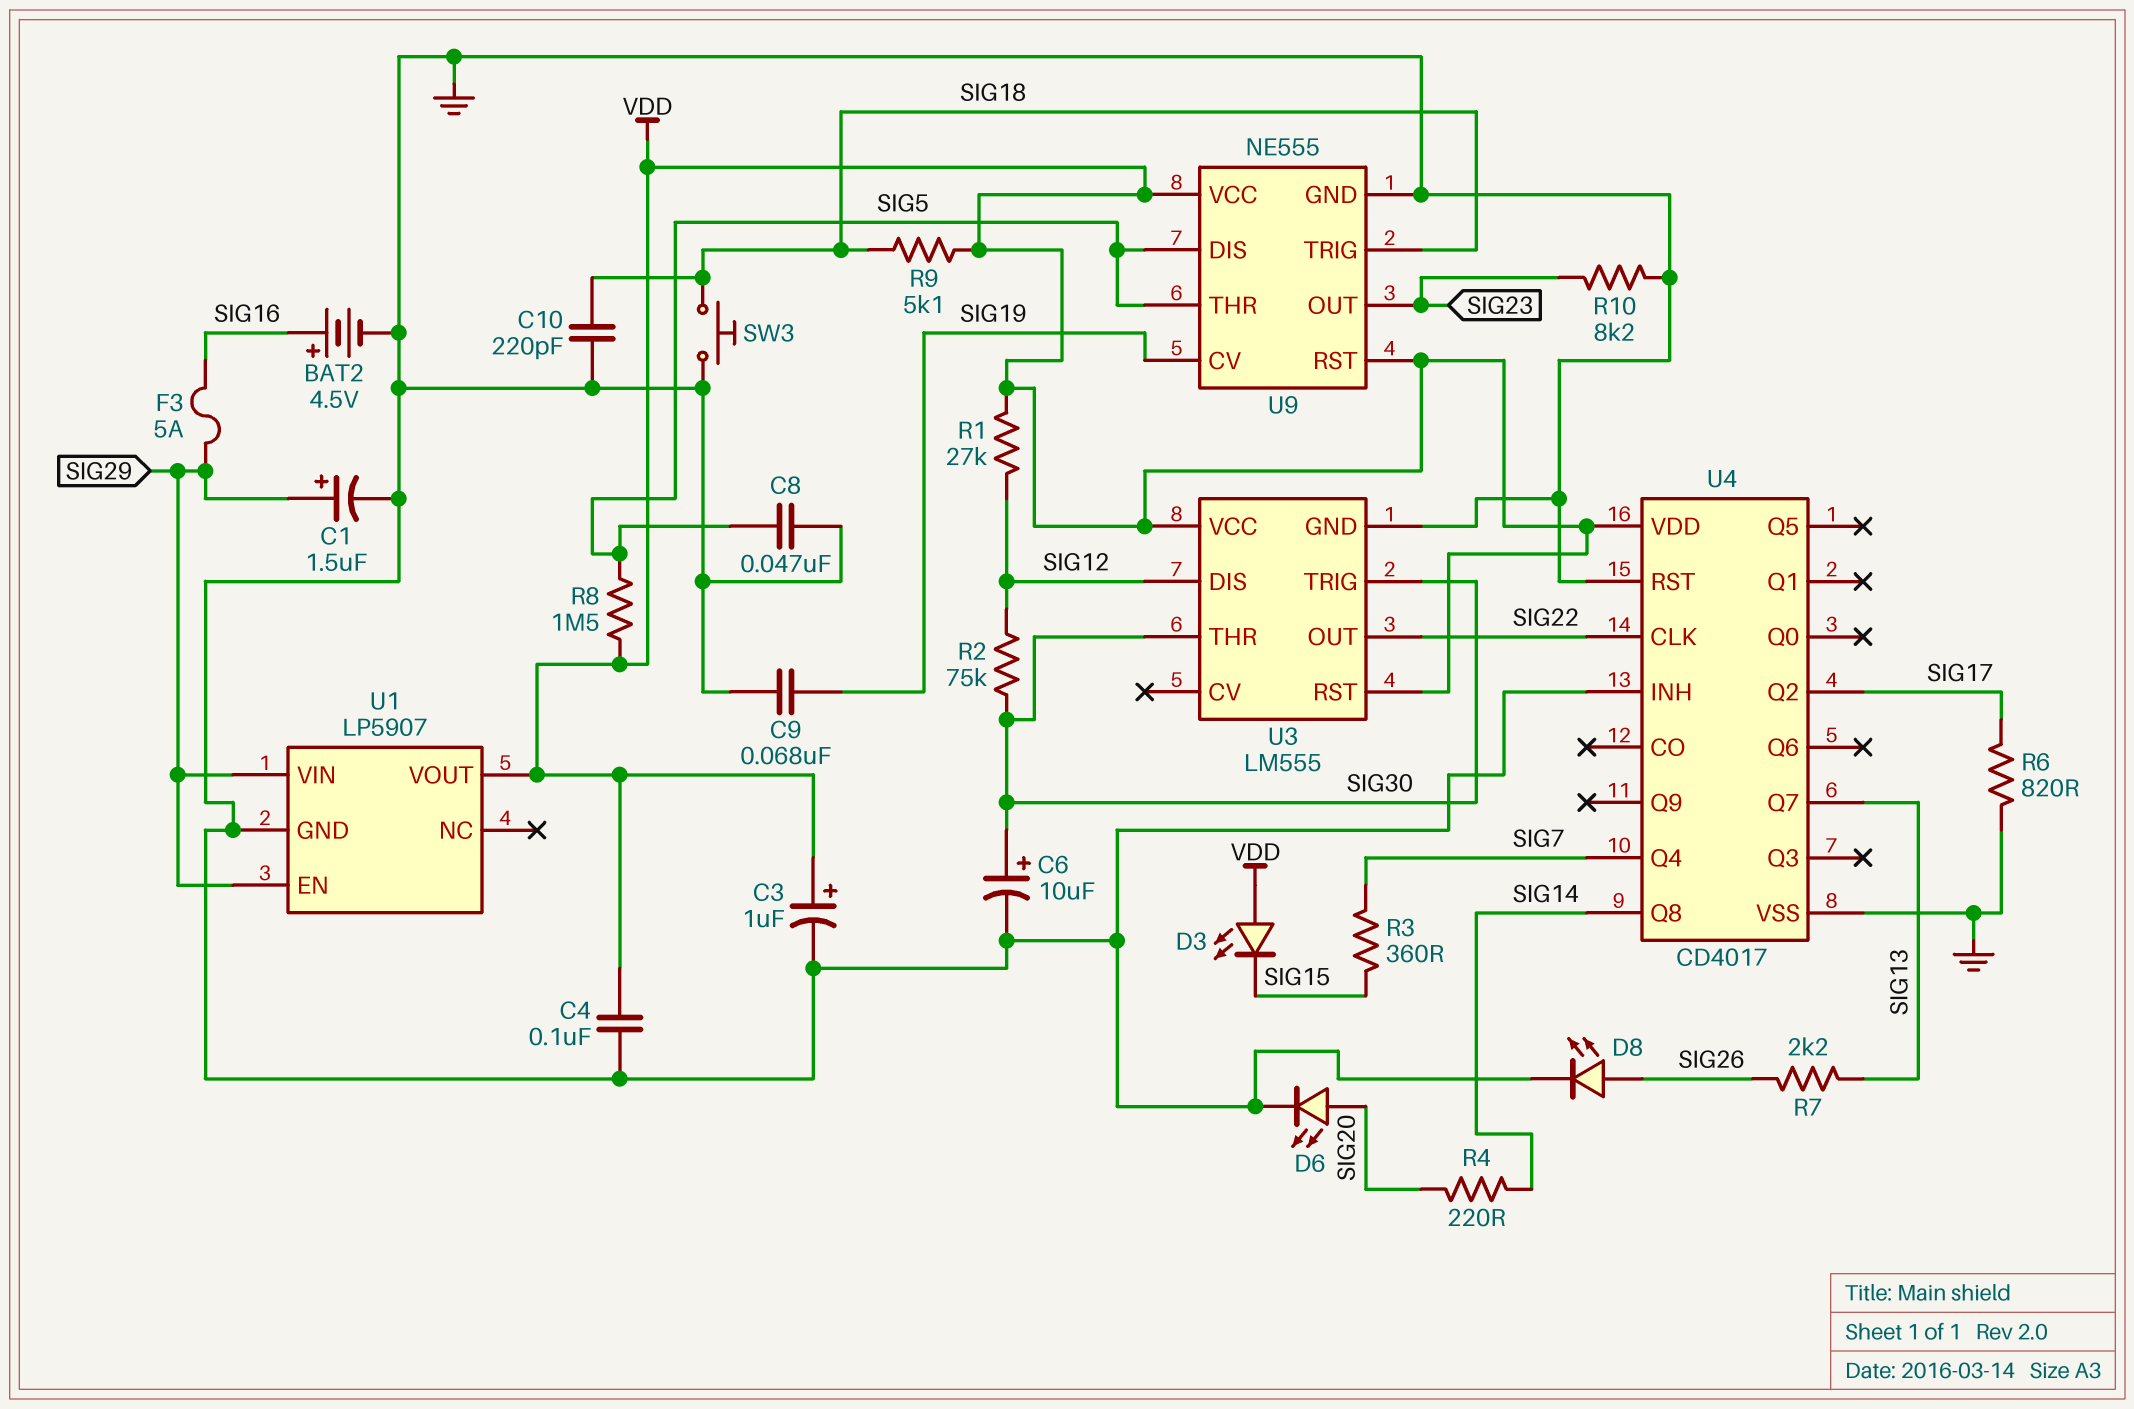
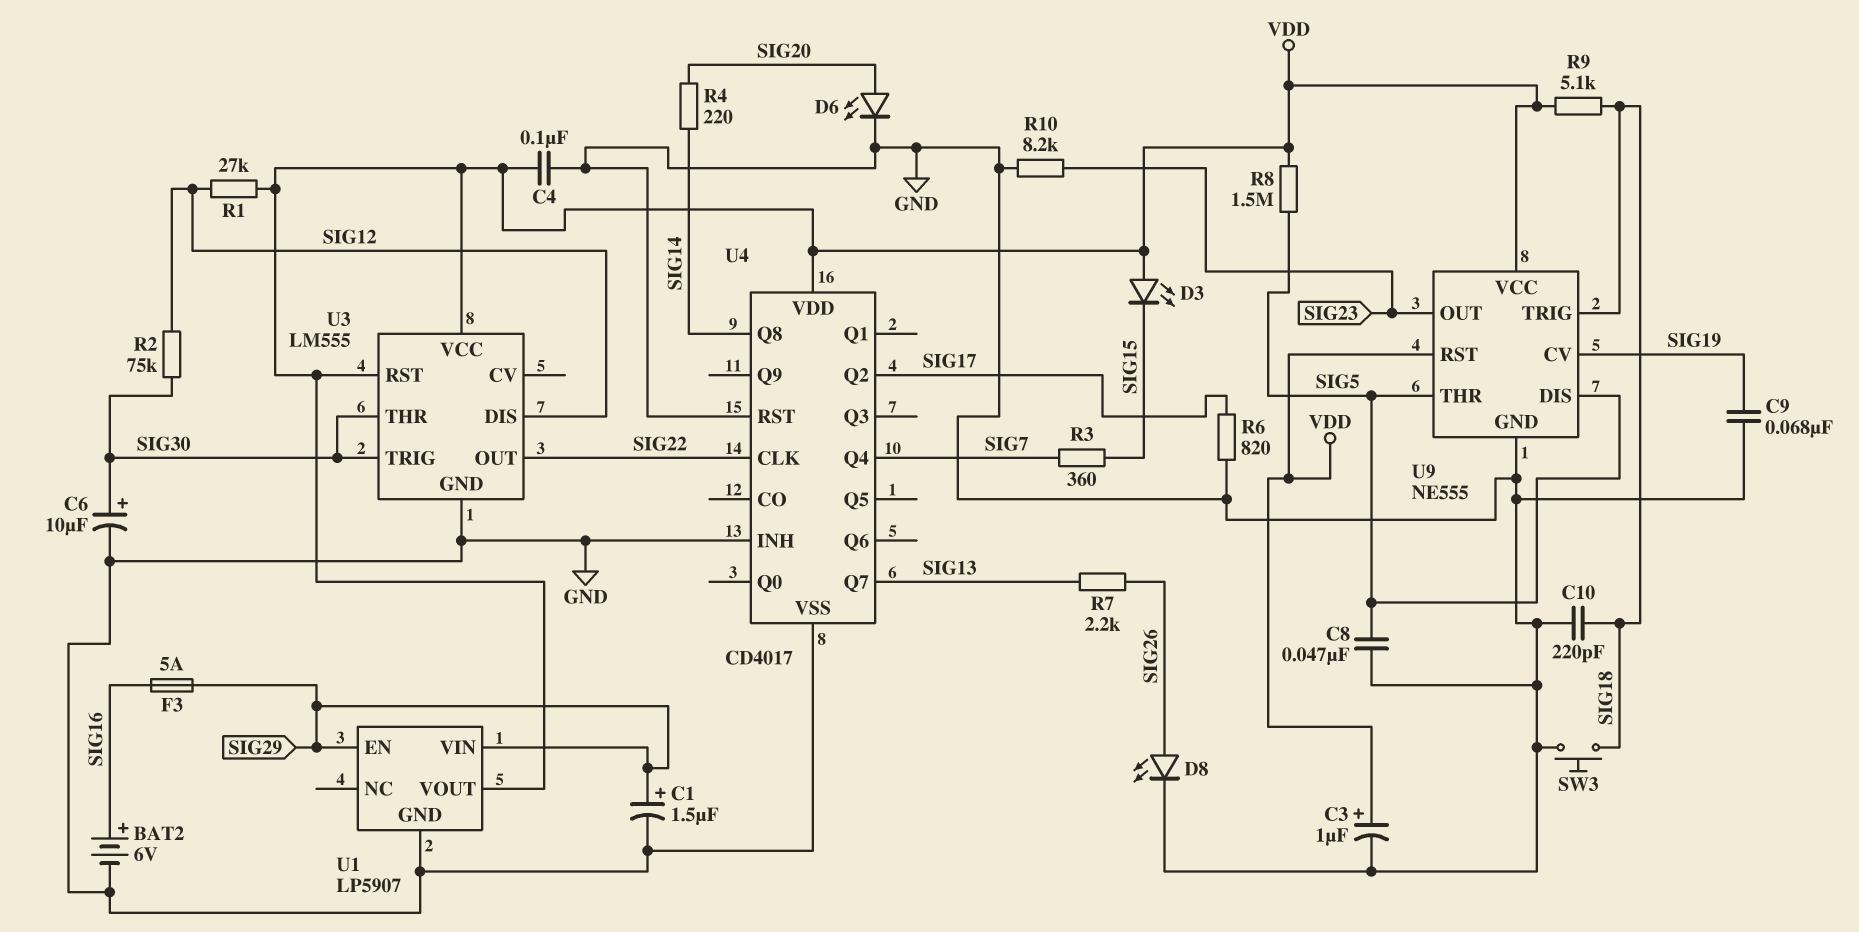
BAT2: 4.5V (plus SIG16, minus GND) -> 6V (plus SIG16, minus GND)

